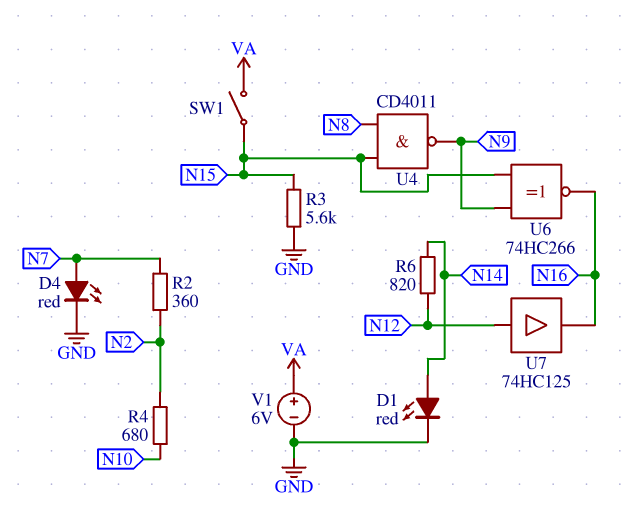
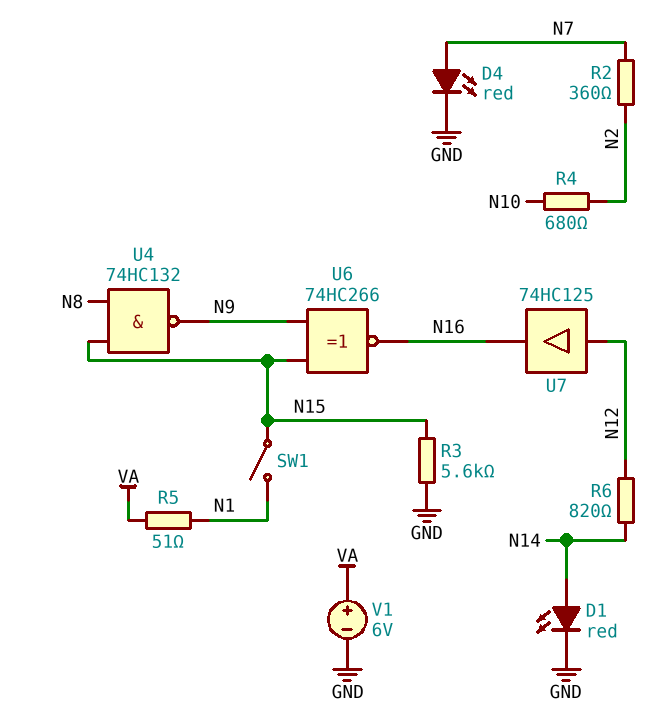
R5: none -> 51 (N1, VA)
SW1: switch (N15, VA) -> switch (N1, N15)
U4: NAND CD4011 (in N8, in N15, out N9) -> NAND 74HC132 (in N8, in N15, out N9)

